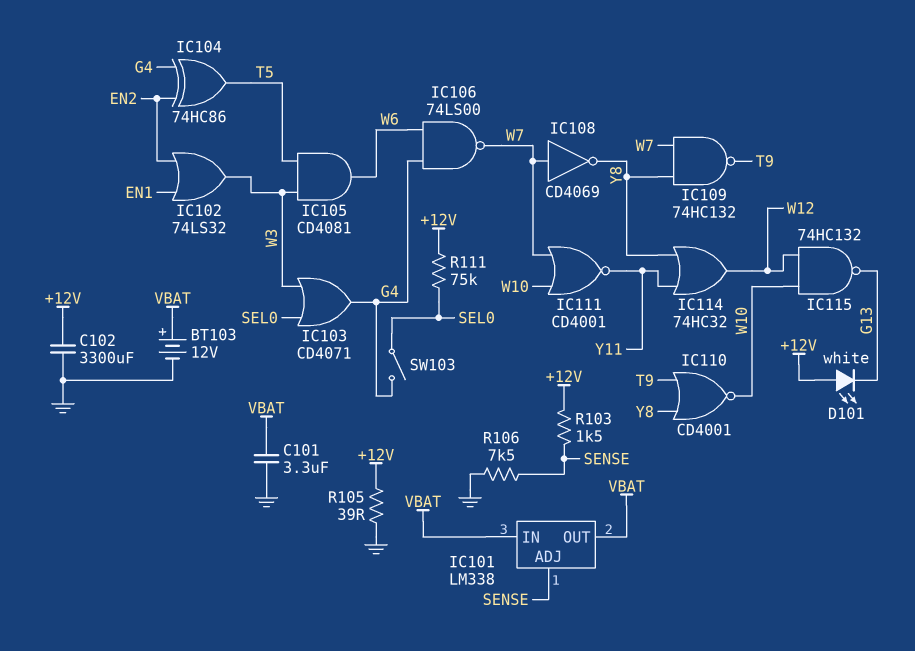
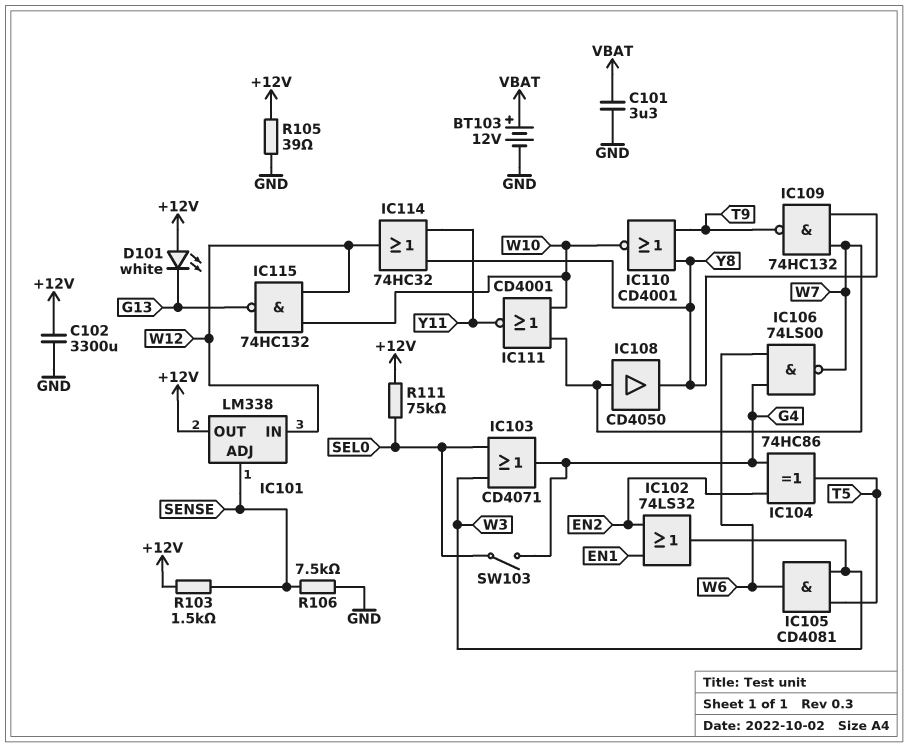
IC101 pin IN: VBAT -> W12
IC101 pin OUT: VBAT -> +12V
IC108: NOT CD4069 (in W7, out Y8) -> buffer CD4050 (in W7, out Y8)

